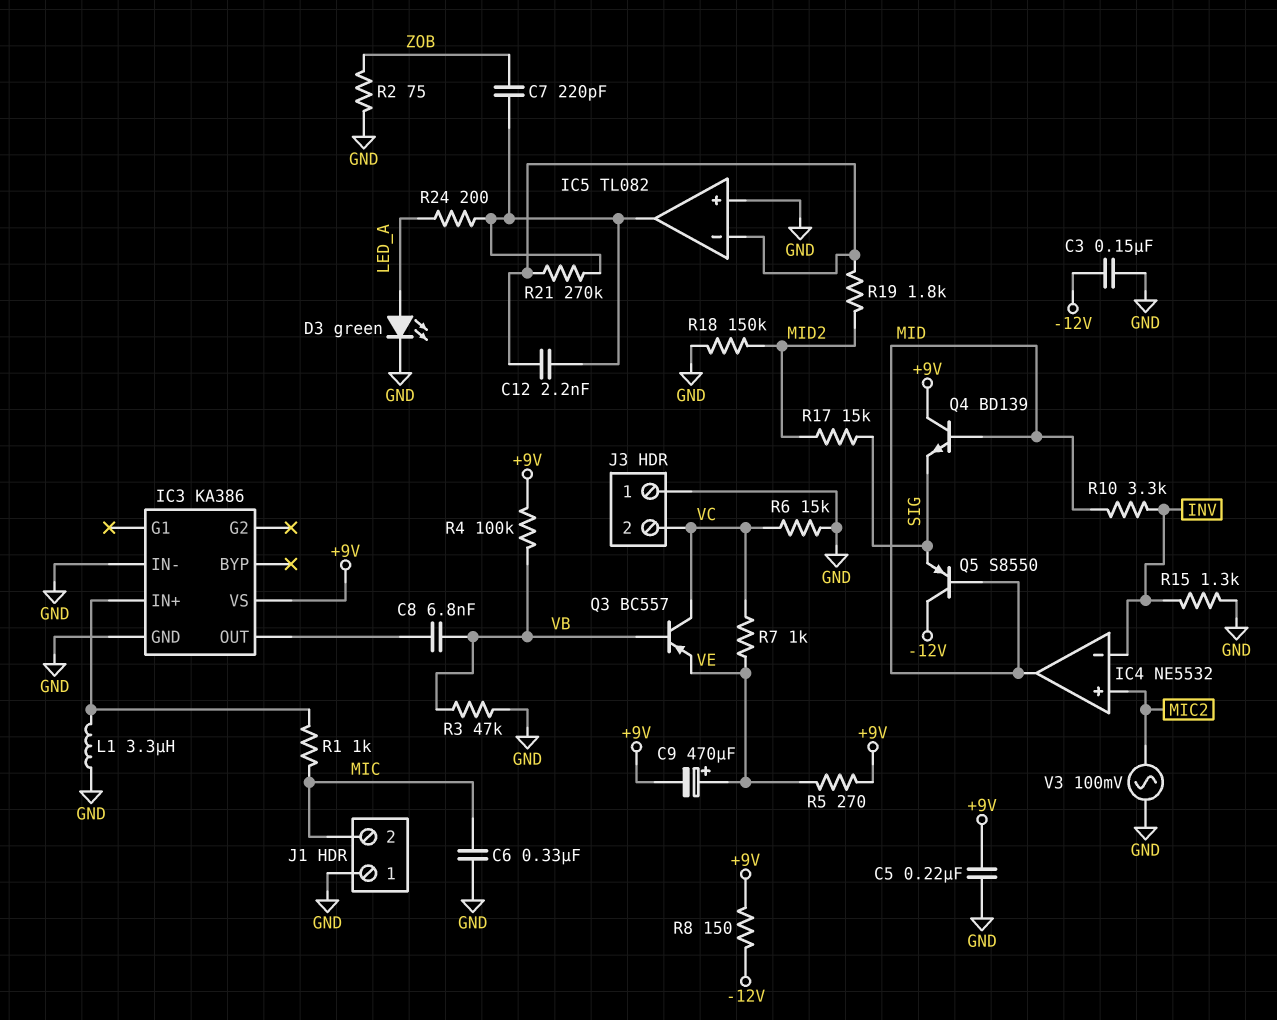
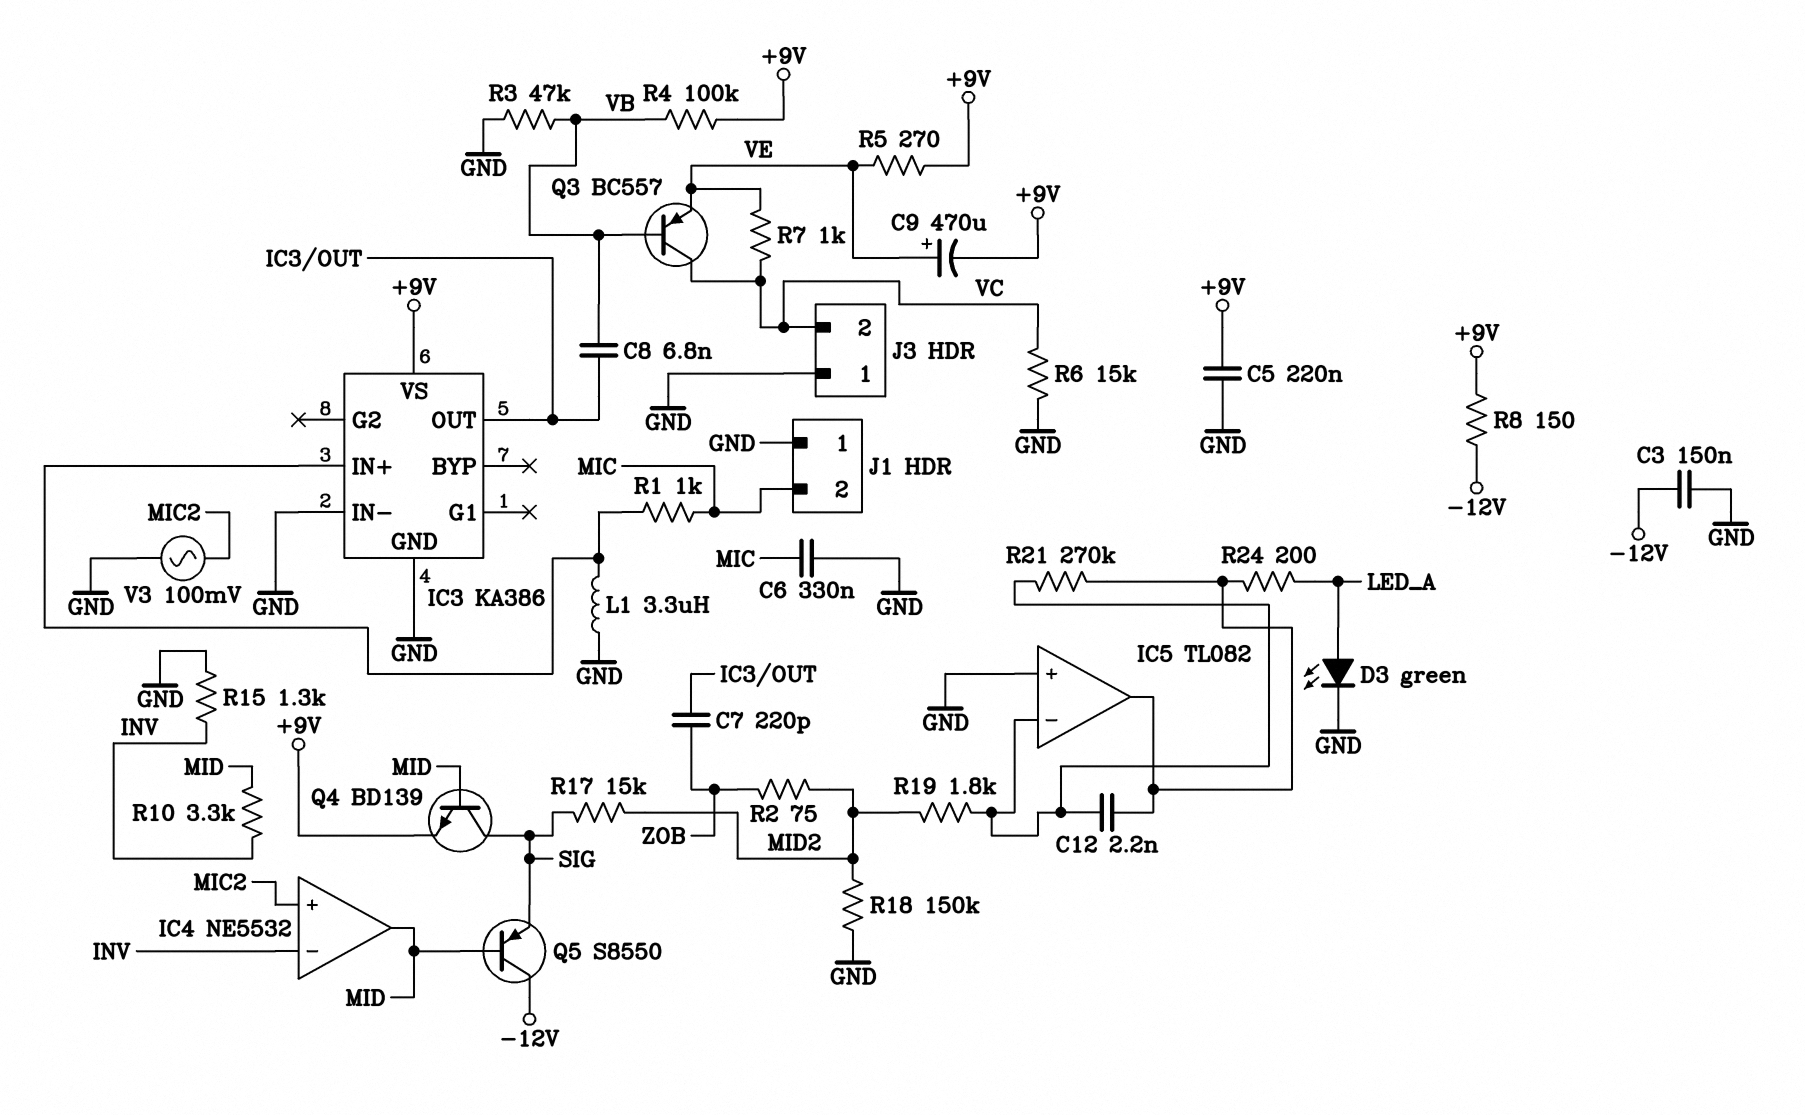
C7: 220pF (IC5/out, ZOB) -> 220pF (IC3/OUT, ZOB)
Q4: NPN BD139 (B MID, C +9V, E SIG) -> NPN BD139 (B MID, C SIG, E +9V)
R2: 75 (GND, ZOB) -> 75 (MID2, ZOB)

